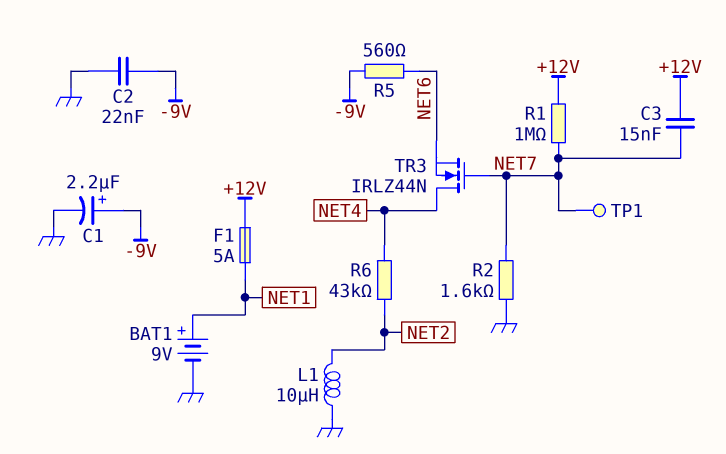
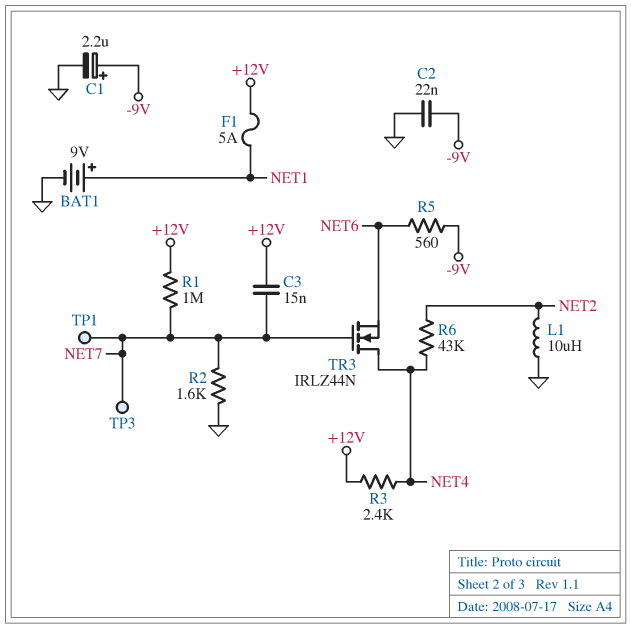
R3: none -> 2.4k (+12V, NET4)
TP3: none -> test point (NET7)

